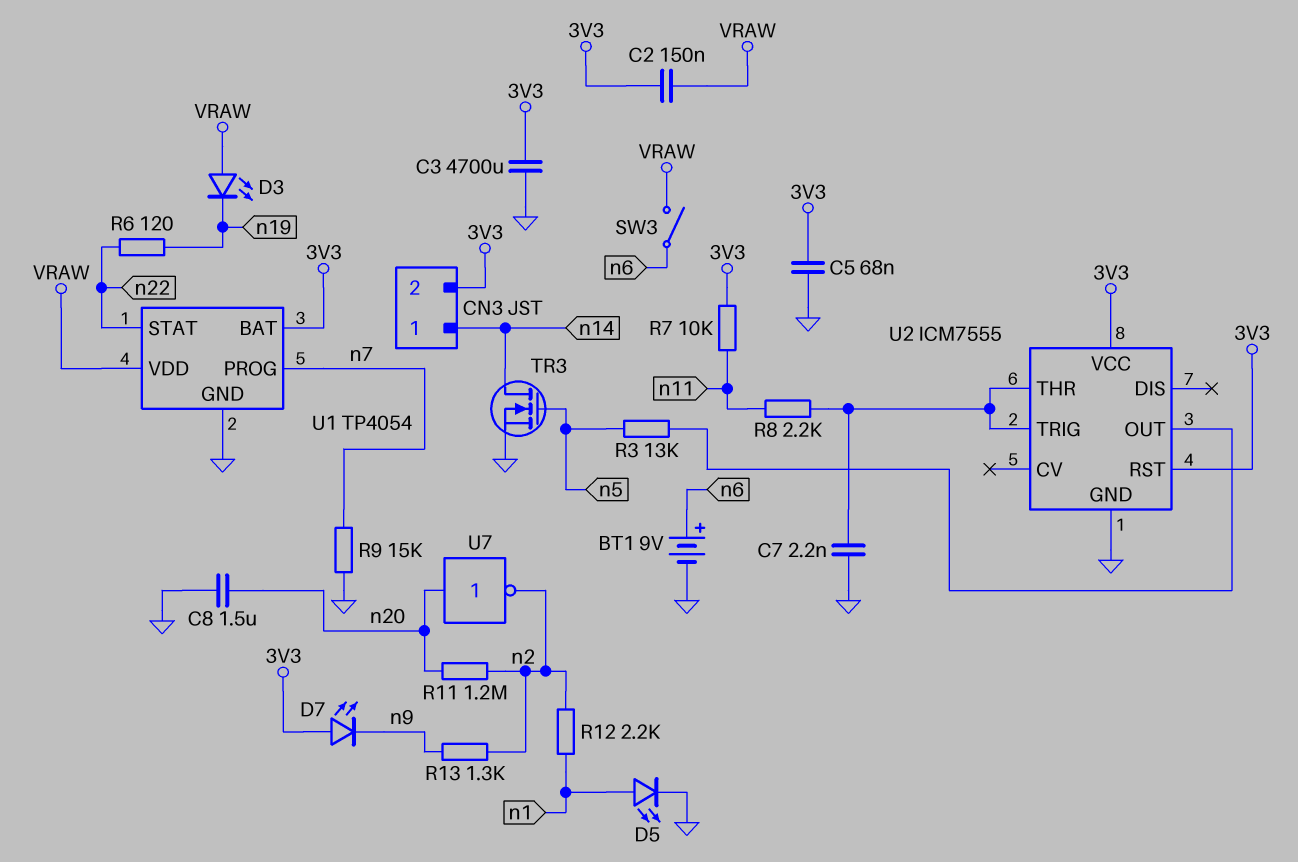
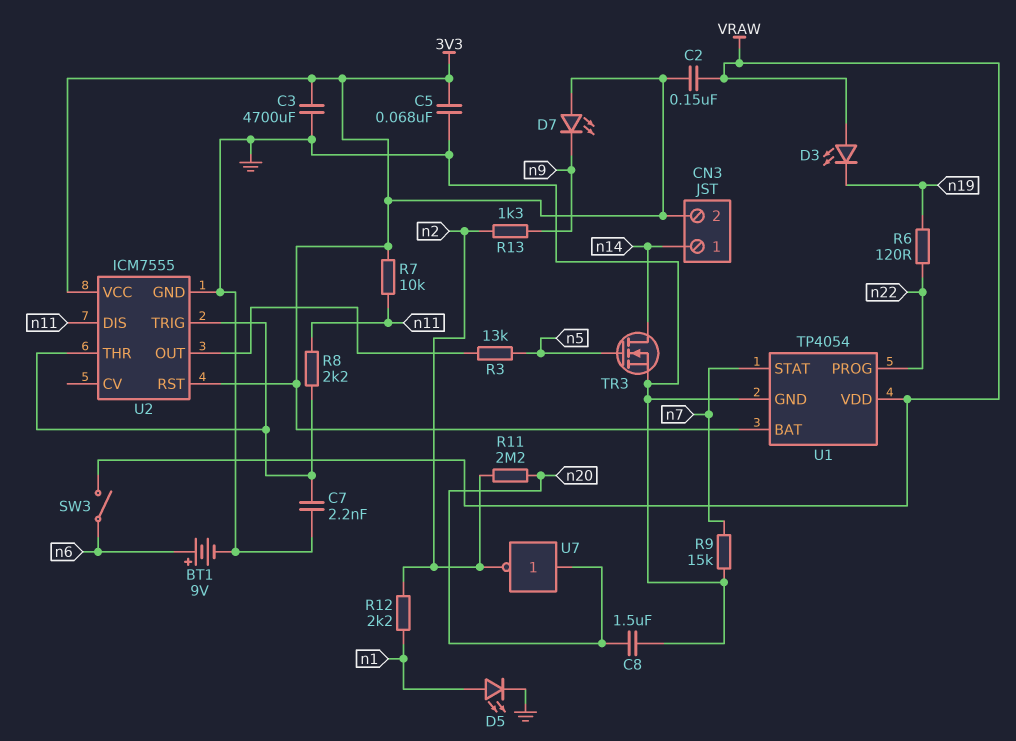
R11: 1.2M (n2, n20) -> 2.2M (n2, n20)
U1 pin PROG: n7 -> n22
U1 pin STAT: n22 -> n7
U2 pin DIS: none -> n11

